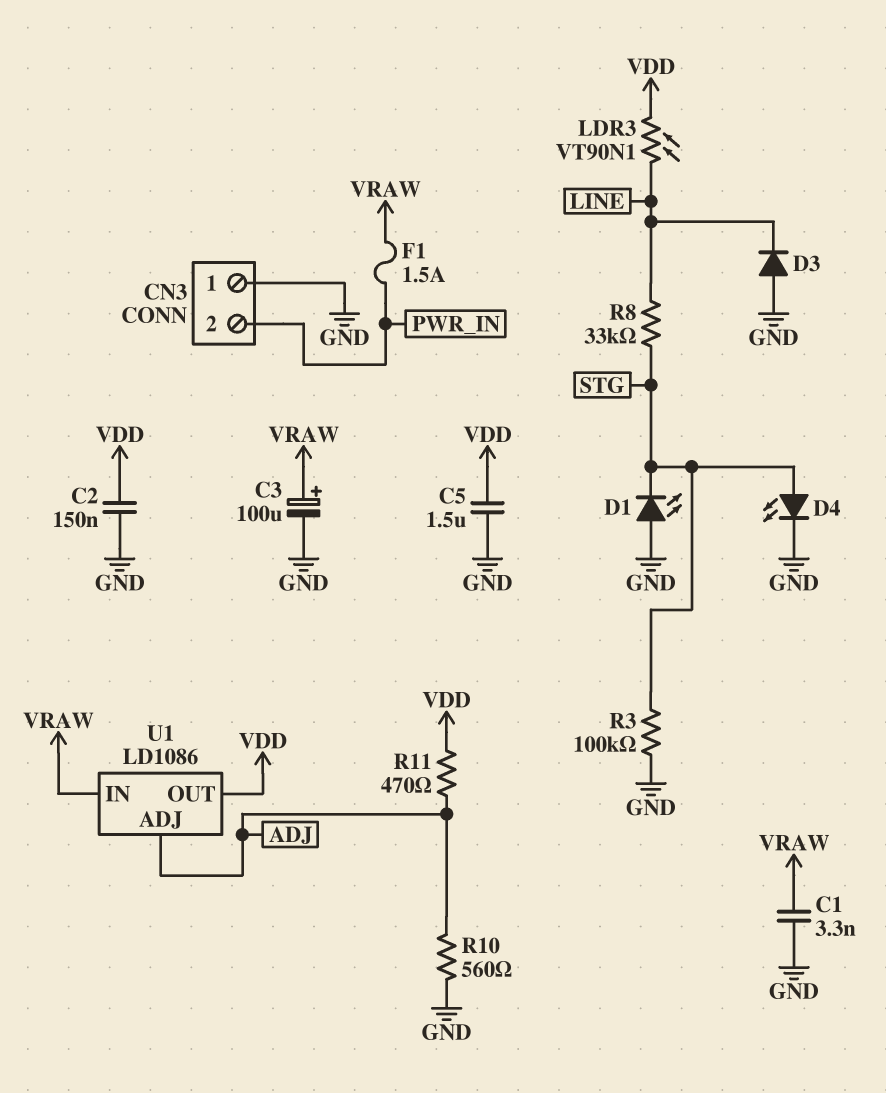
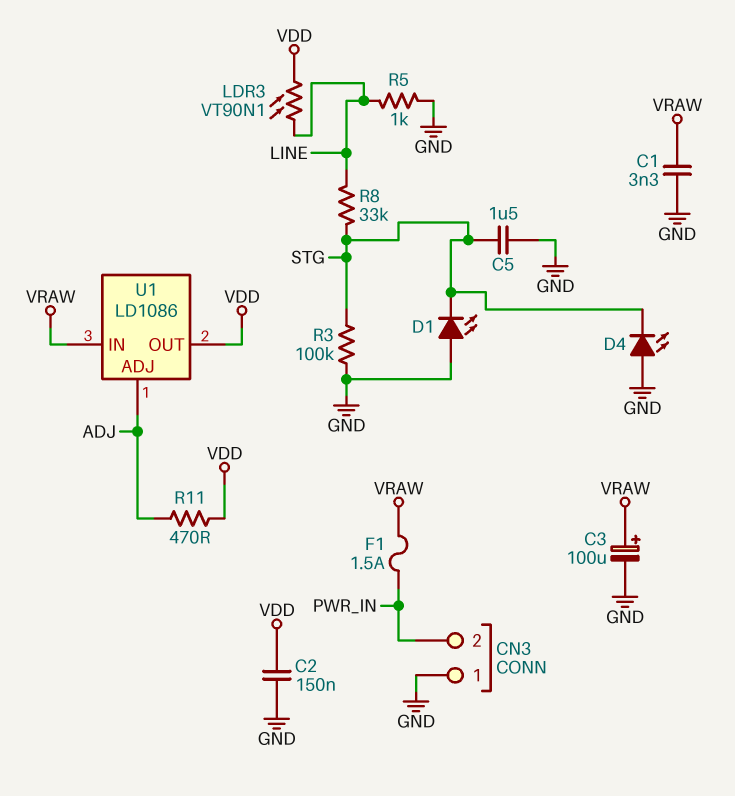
C5: 1.5uF (GND, VDD) -> 1.5uF (GND, STG)
D3: diode (A GND, K LINE) -> none
D4: LED (A STG, K GND) -> LED (A GND, K STG)
R5: none -> 1k (GND, LINE)
R10: 560 (ADJ, GND) -> none

